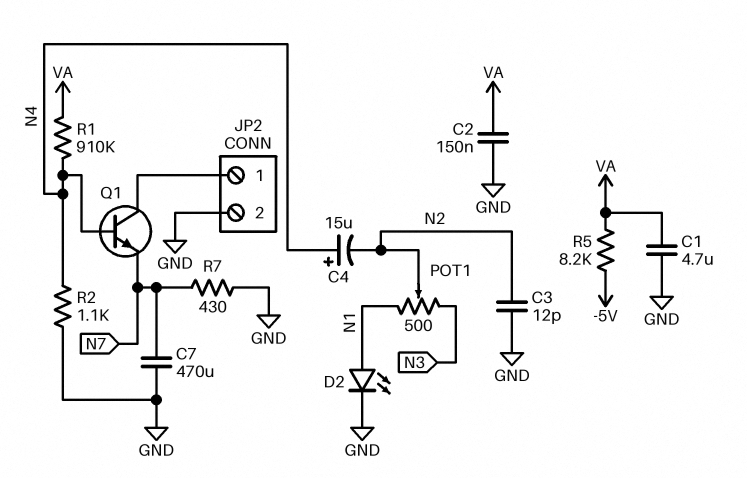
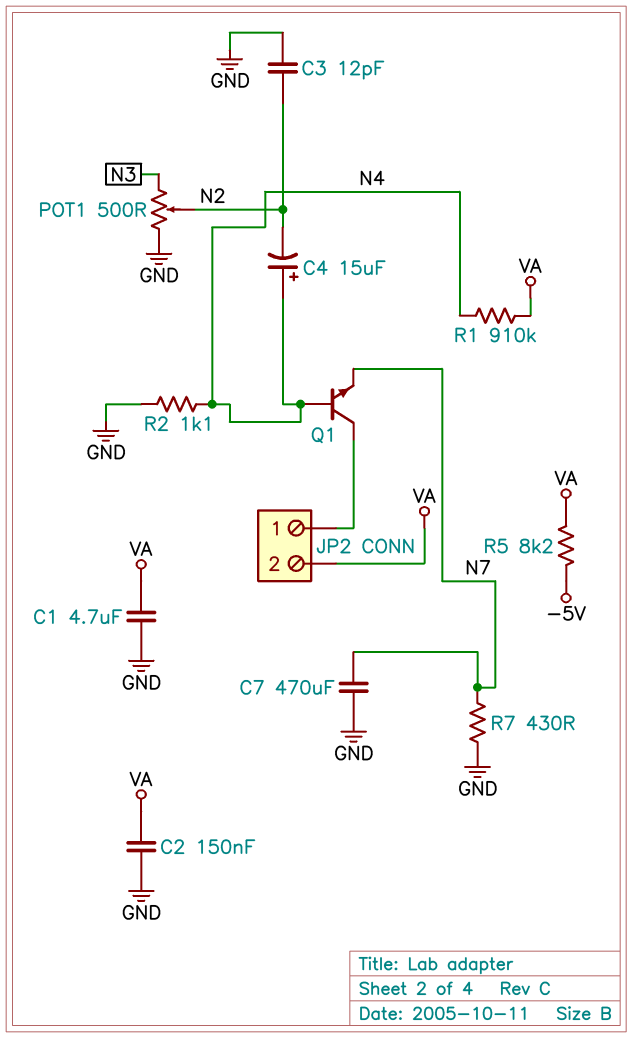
D2: LED (A N1, K GND) -> none
JP2 pin 2: GND -> VA
POT1: 500 (N1, N3, wiper N2) -> 500 (GND, N3, wiper N2)

